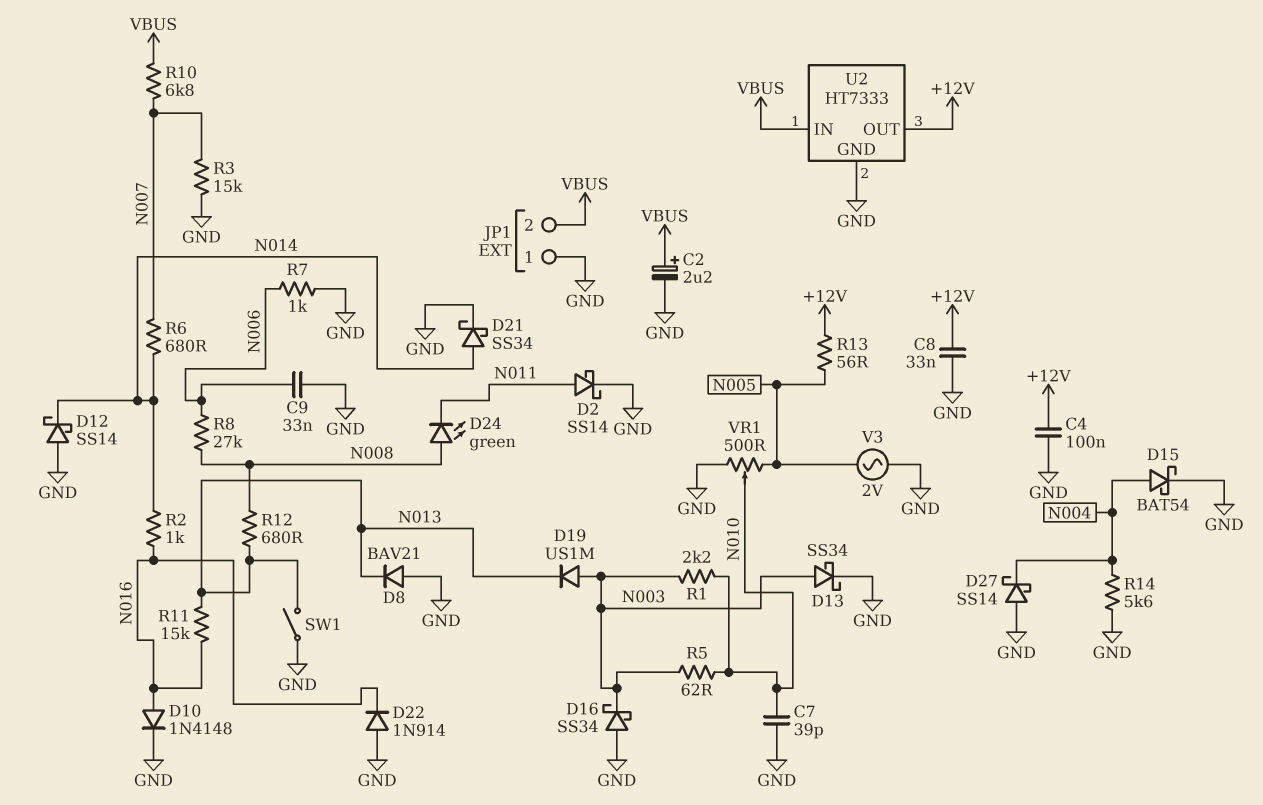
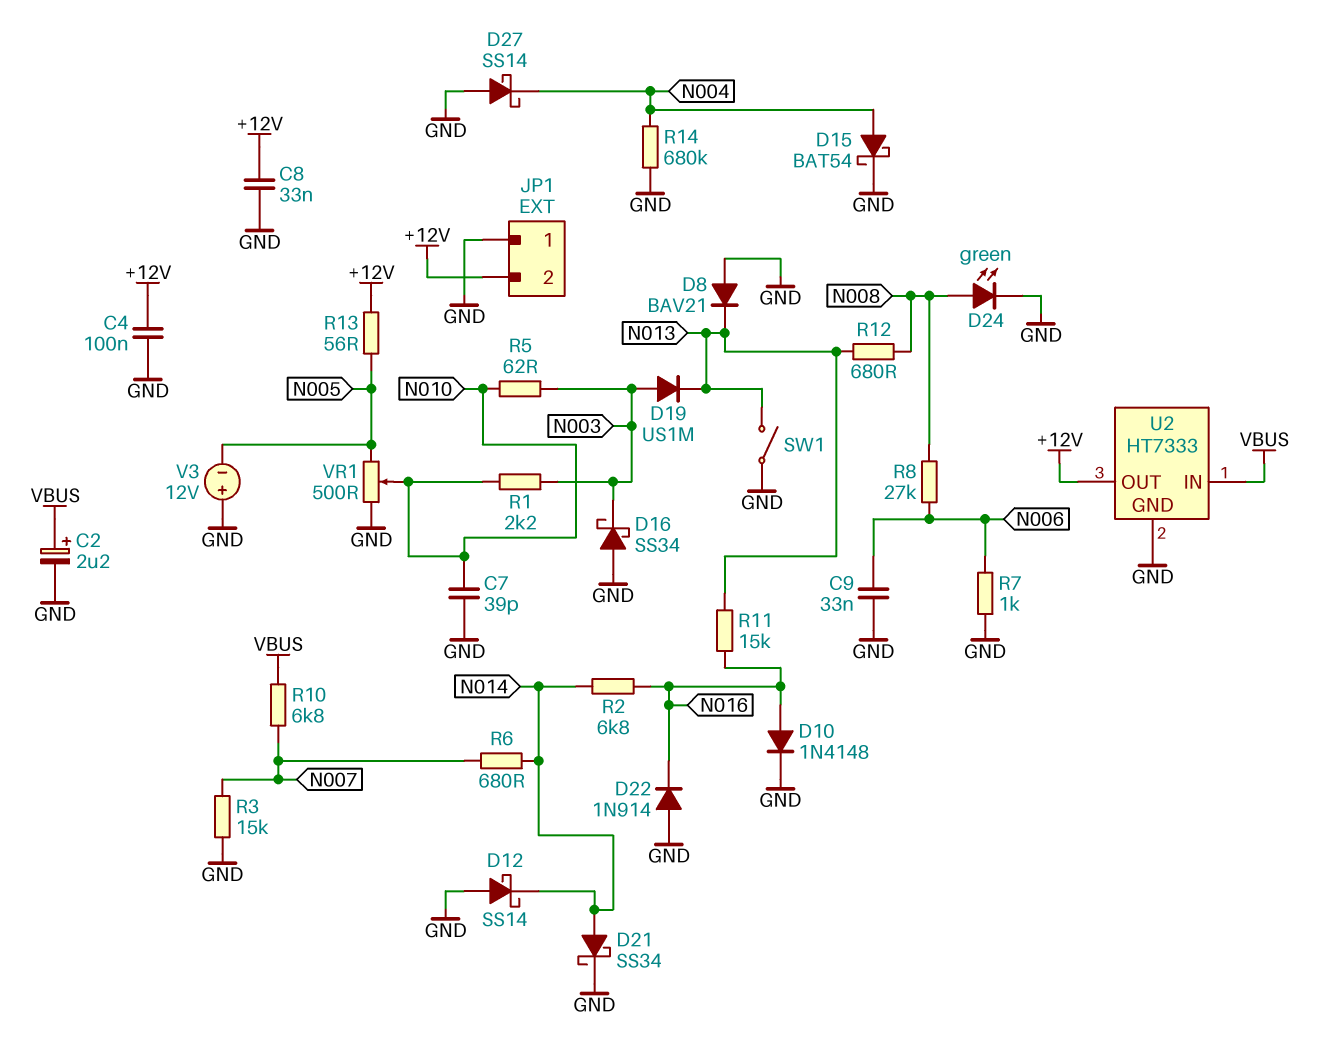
D2: schottky SS14 (A N011, K GND) -> none
D13: schottky SS34 (A N003, K GND) -> none
D24: LED green (A N008, K N011) -> LED green (A N008, K GND)
JP1 pin 2: VBUS -> +12V
R2: 1k (N014, N016) -> 6.8k (N014, N016)
R14: 5.6k (GND, N004) -> 680k (GND, N004)
V3: AC 2V (GND, N005) -> 12V (plus GND, minus N005)

